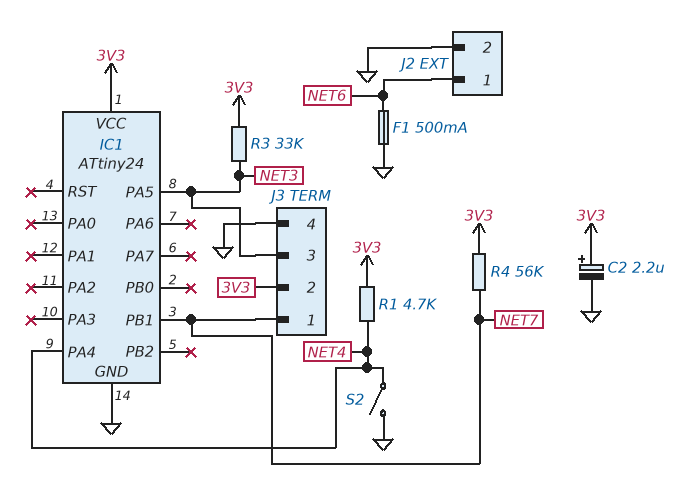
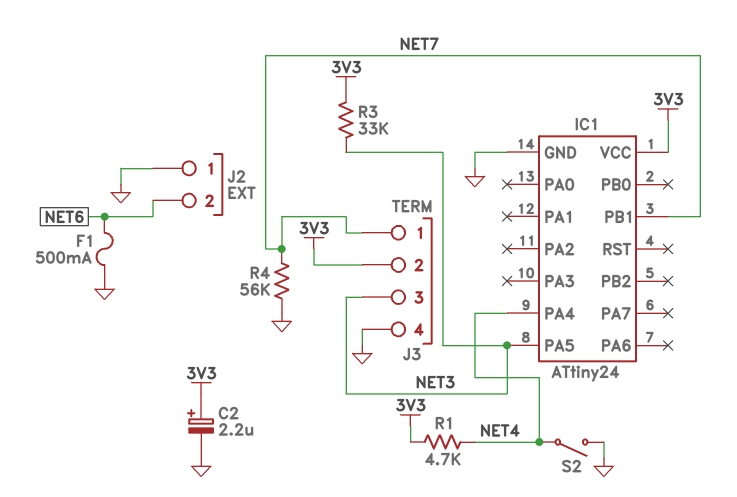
J2 pin 1: NET6 -> GND
J2 pin 2: GND -> NET6
R4: 56k (3V3, NET7) -> 56k (GND, NET7)

